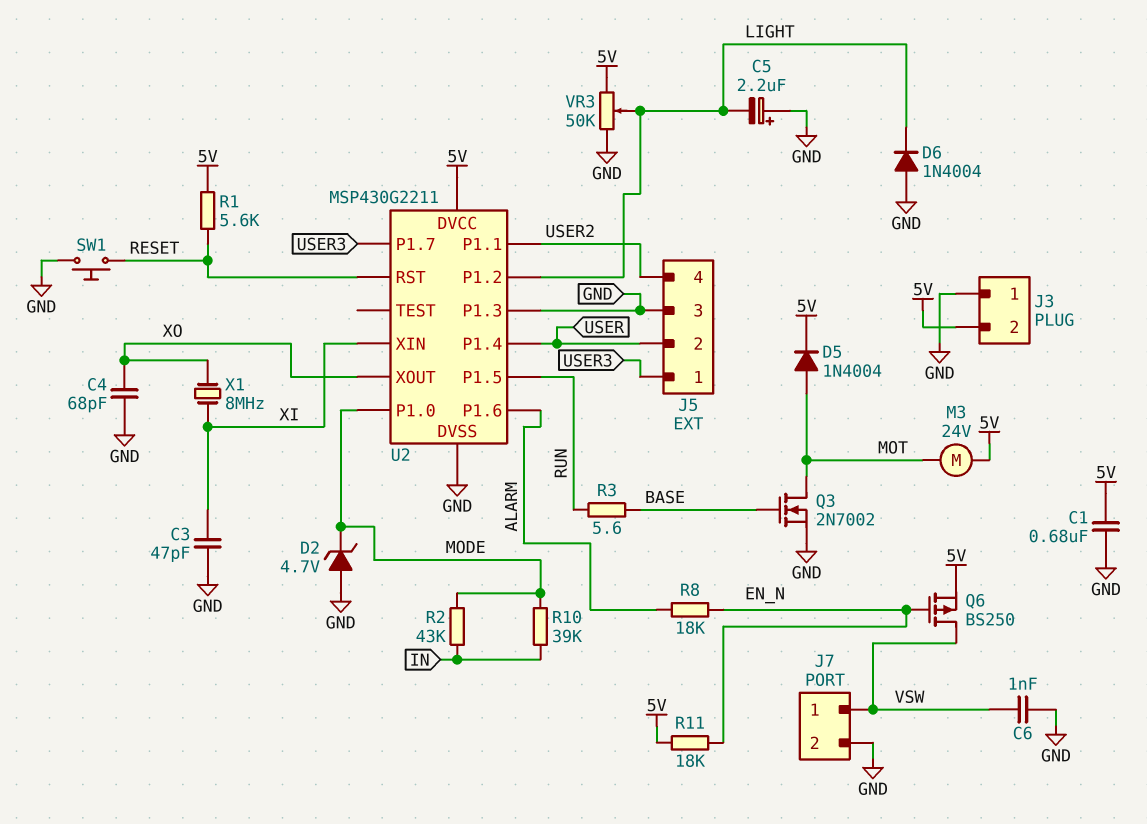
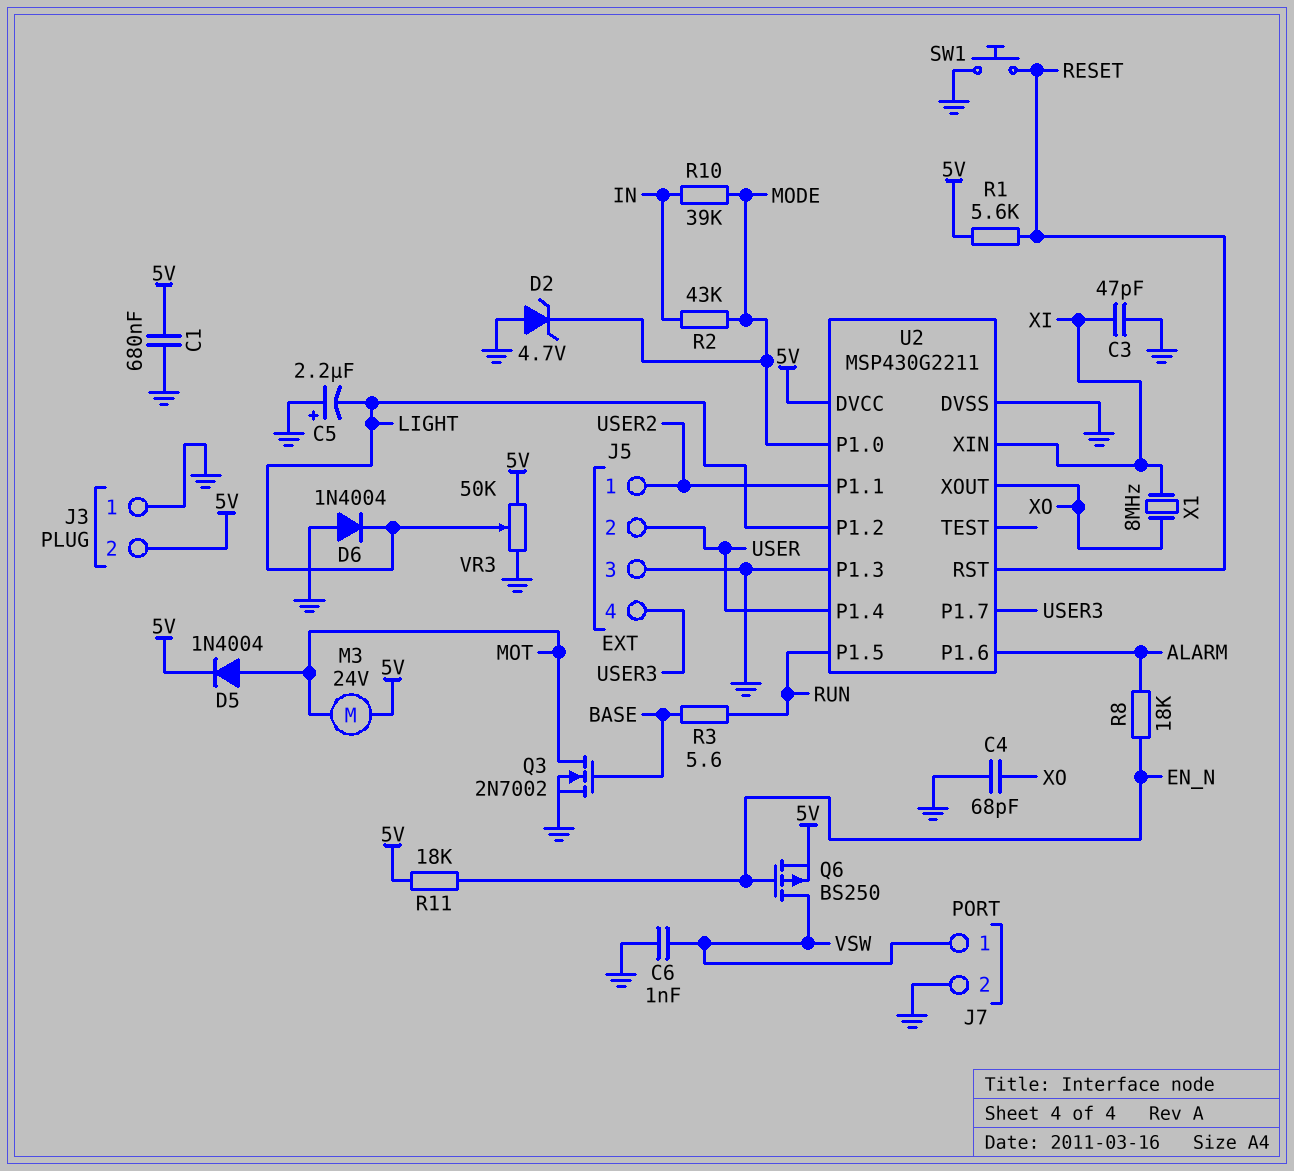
J5 pin 1: USER3 -> USER2
J5 pin 4: USER2 -> USER3

